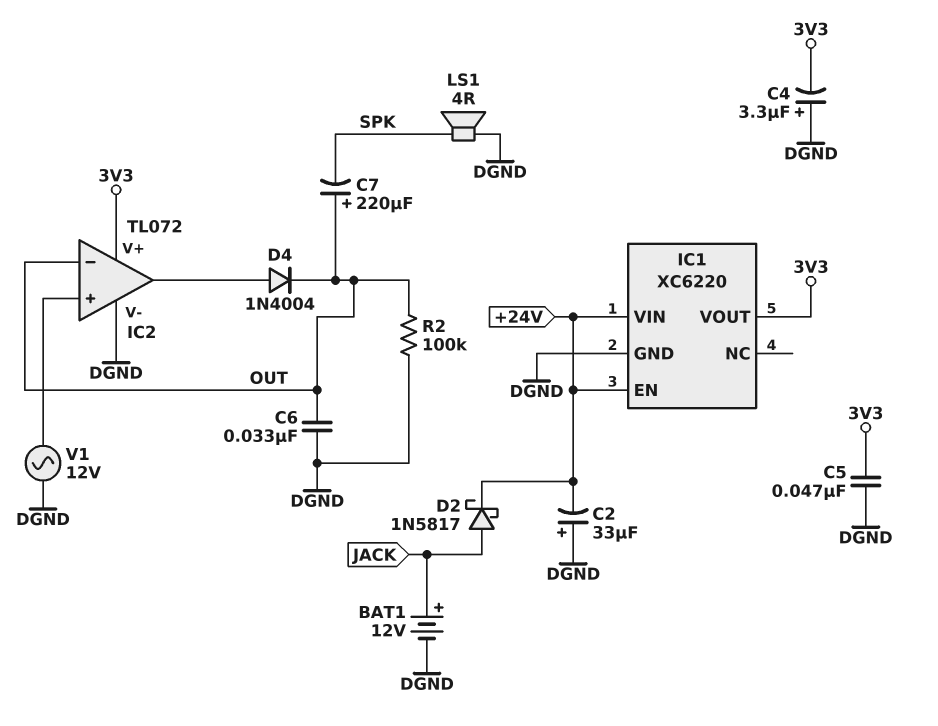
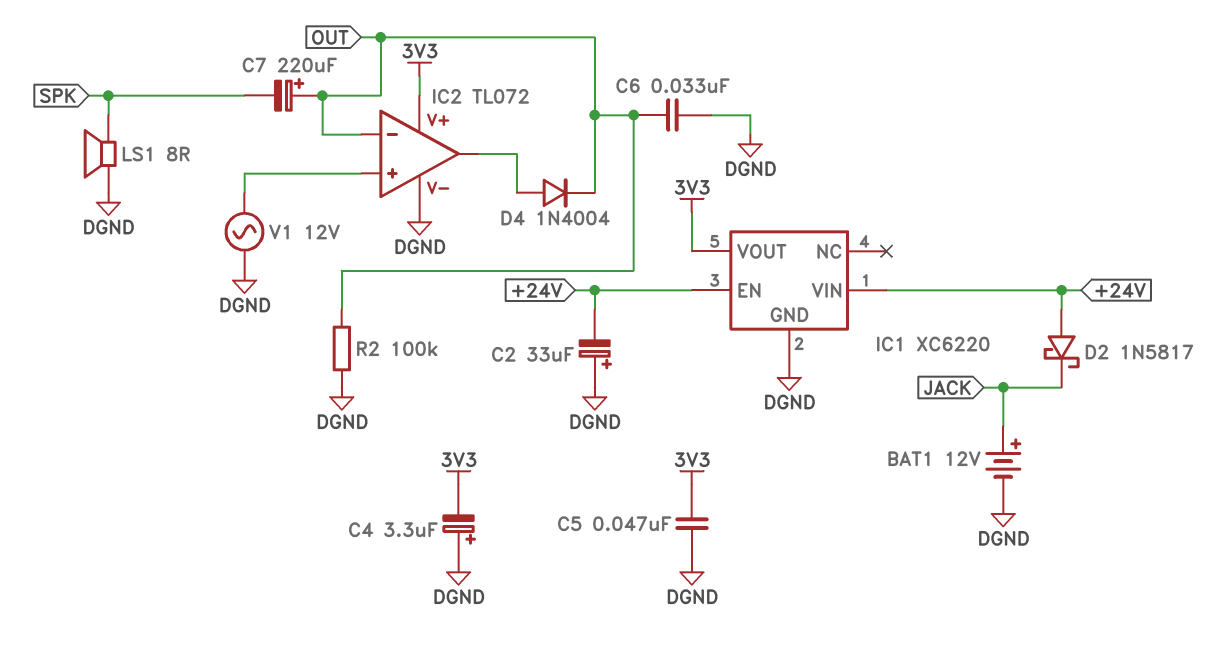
D2: schottky 1N5817 (A JACK, K +24V) -> schottky 1N5817 (A +24V, K JACK)
LS1: speaker 4R (DGND, SPK) -> speaker 8R (DGND, SPK)

